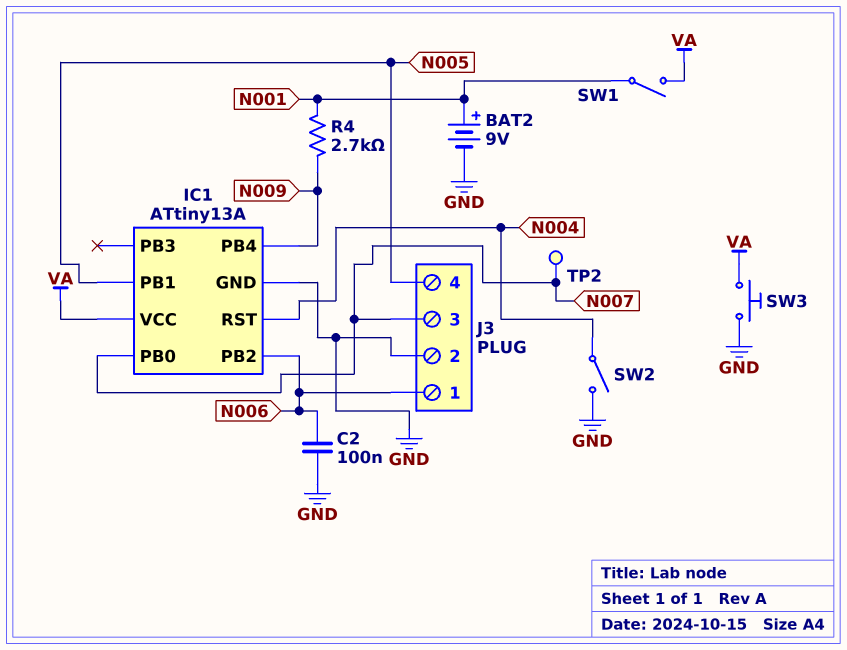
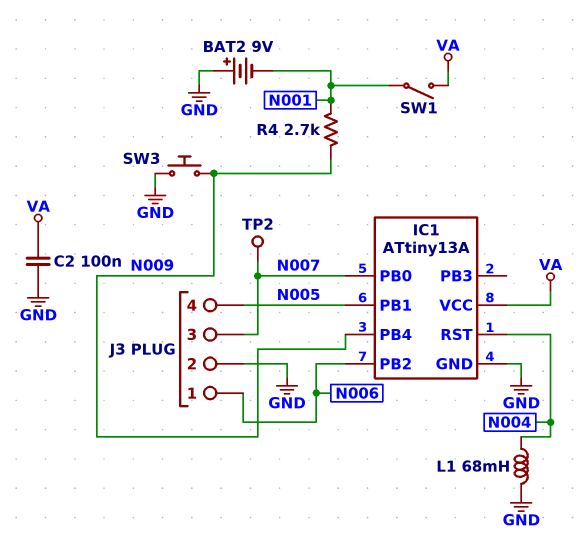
BAT2: 9V (plus N001, minus GND) -> 9V (plus GND, minus N001)
C2: 100nF (GND, N006) -> 100nF (GND, VA)
L1: none -> 68mH (GND, N004)
SW2: switch (GND, N004) -> none
SW3: button (GND, VA) -> button (GND, N009)

